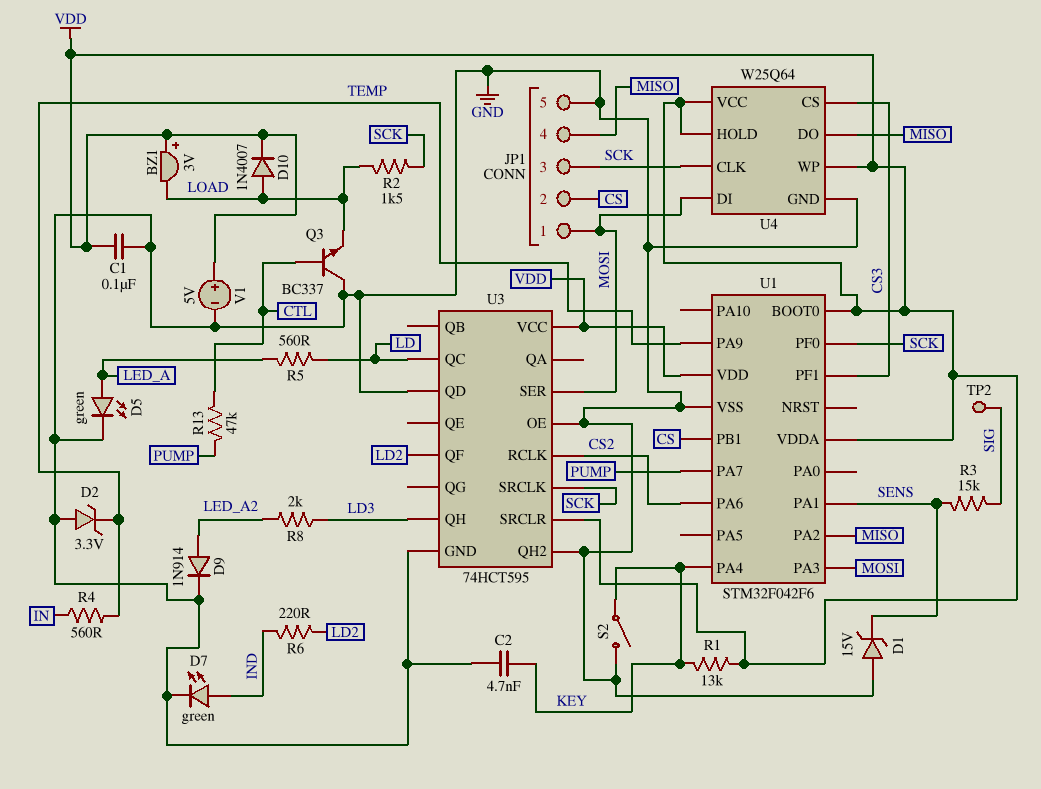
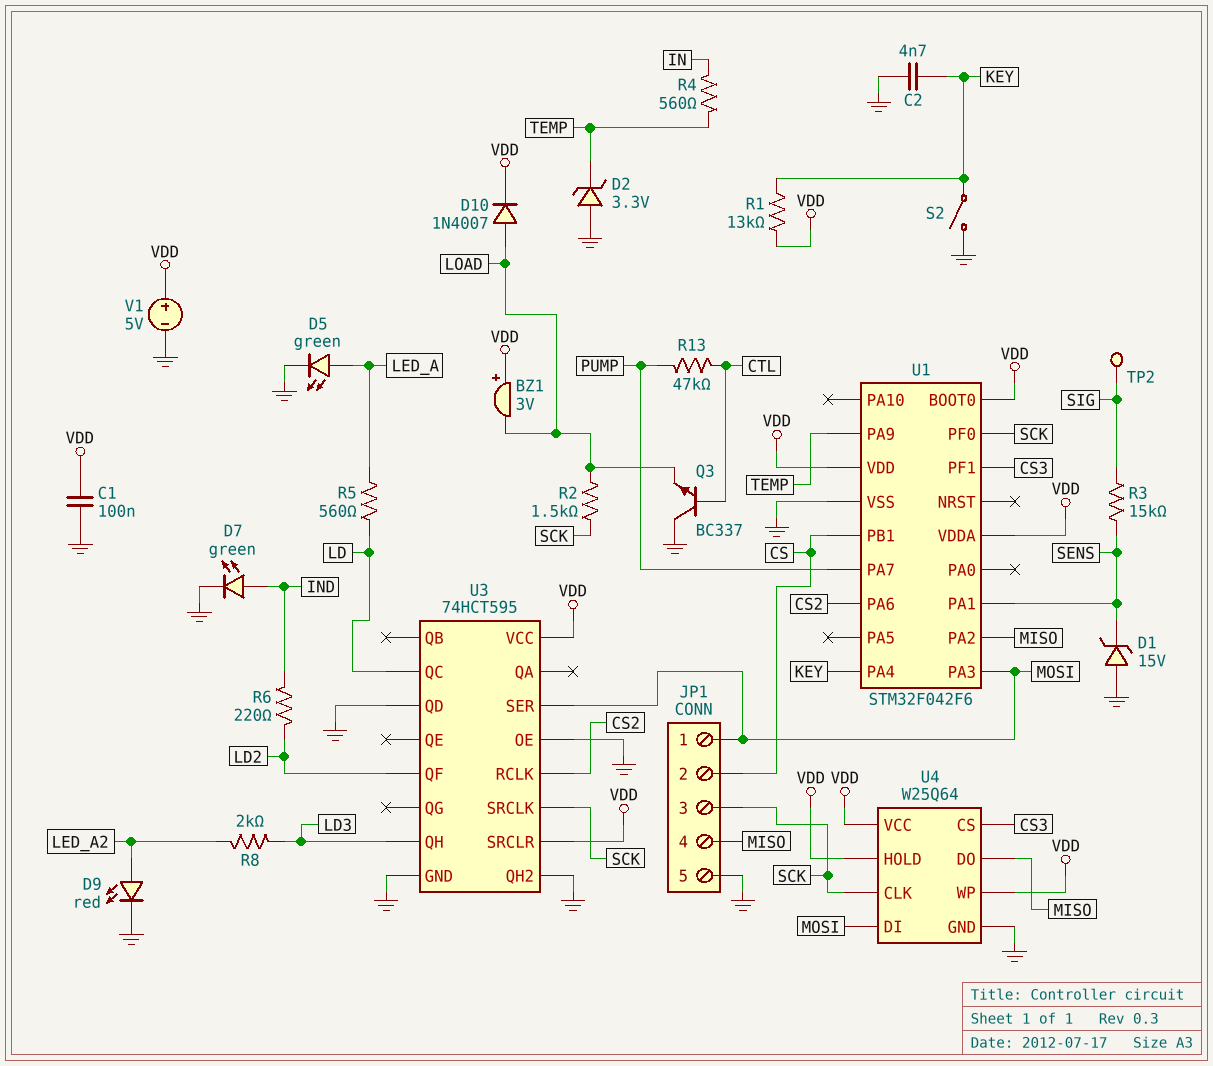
D9: diode 1N914 (A LED_A2, K GND) -> LED red (A LED_A2, K GND)

